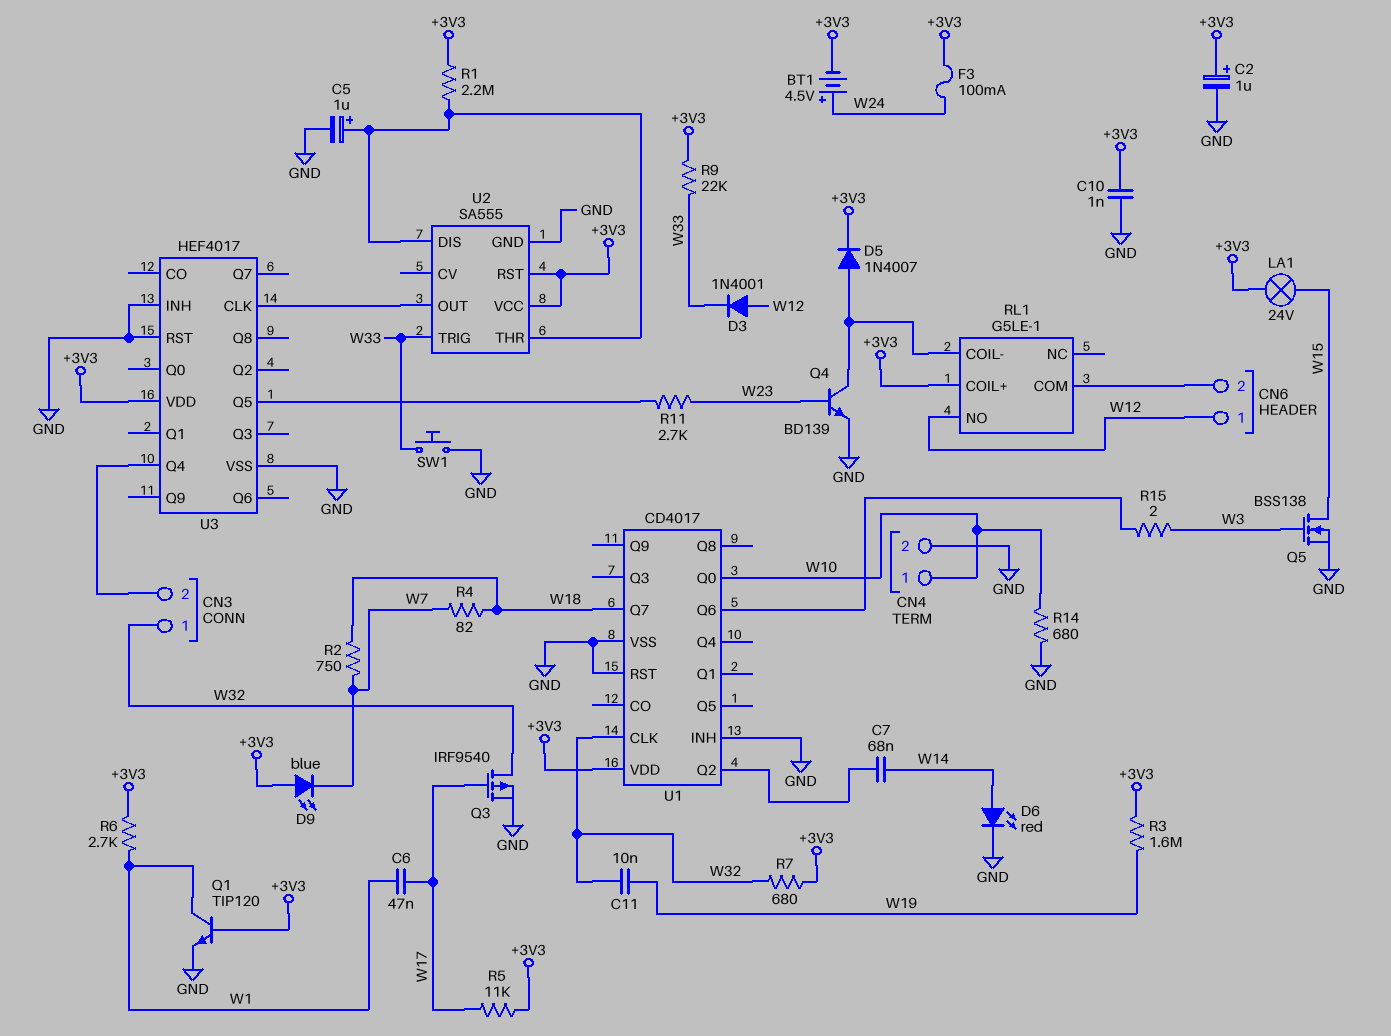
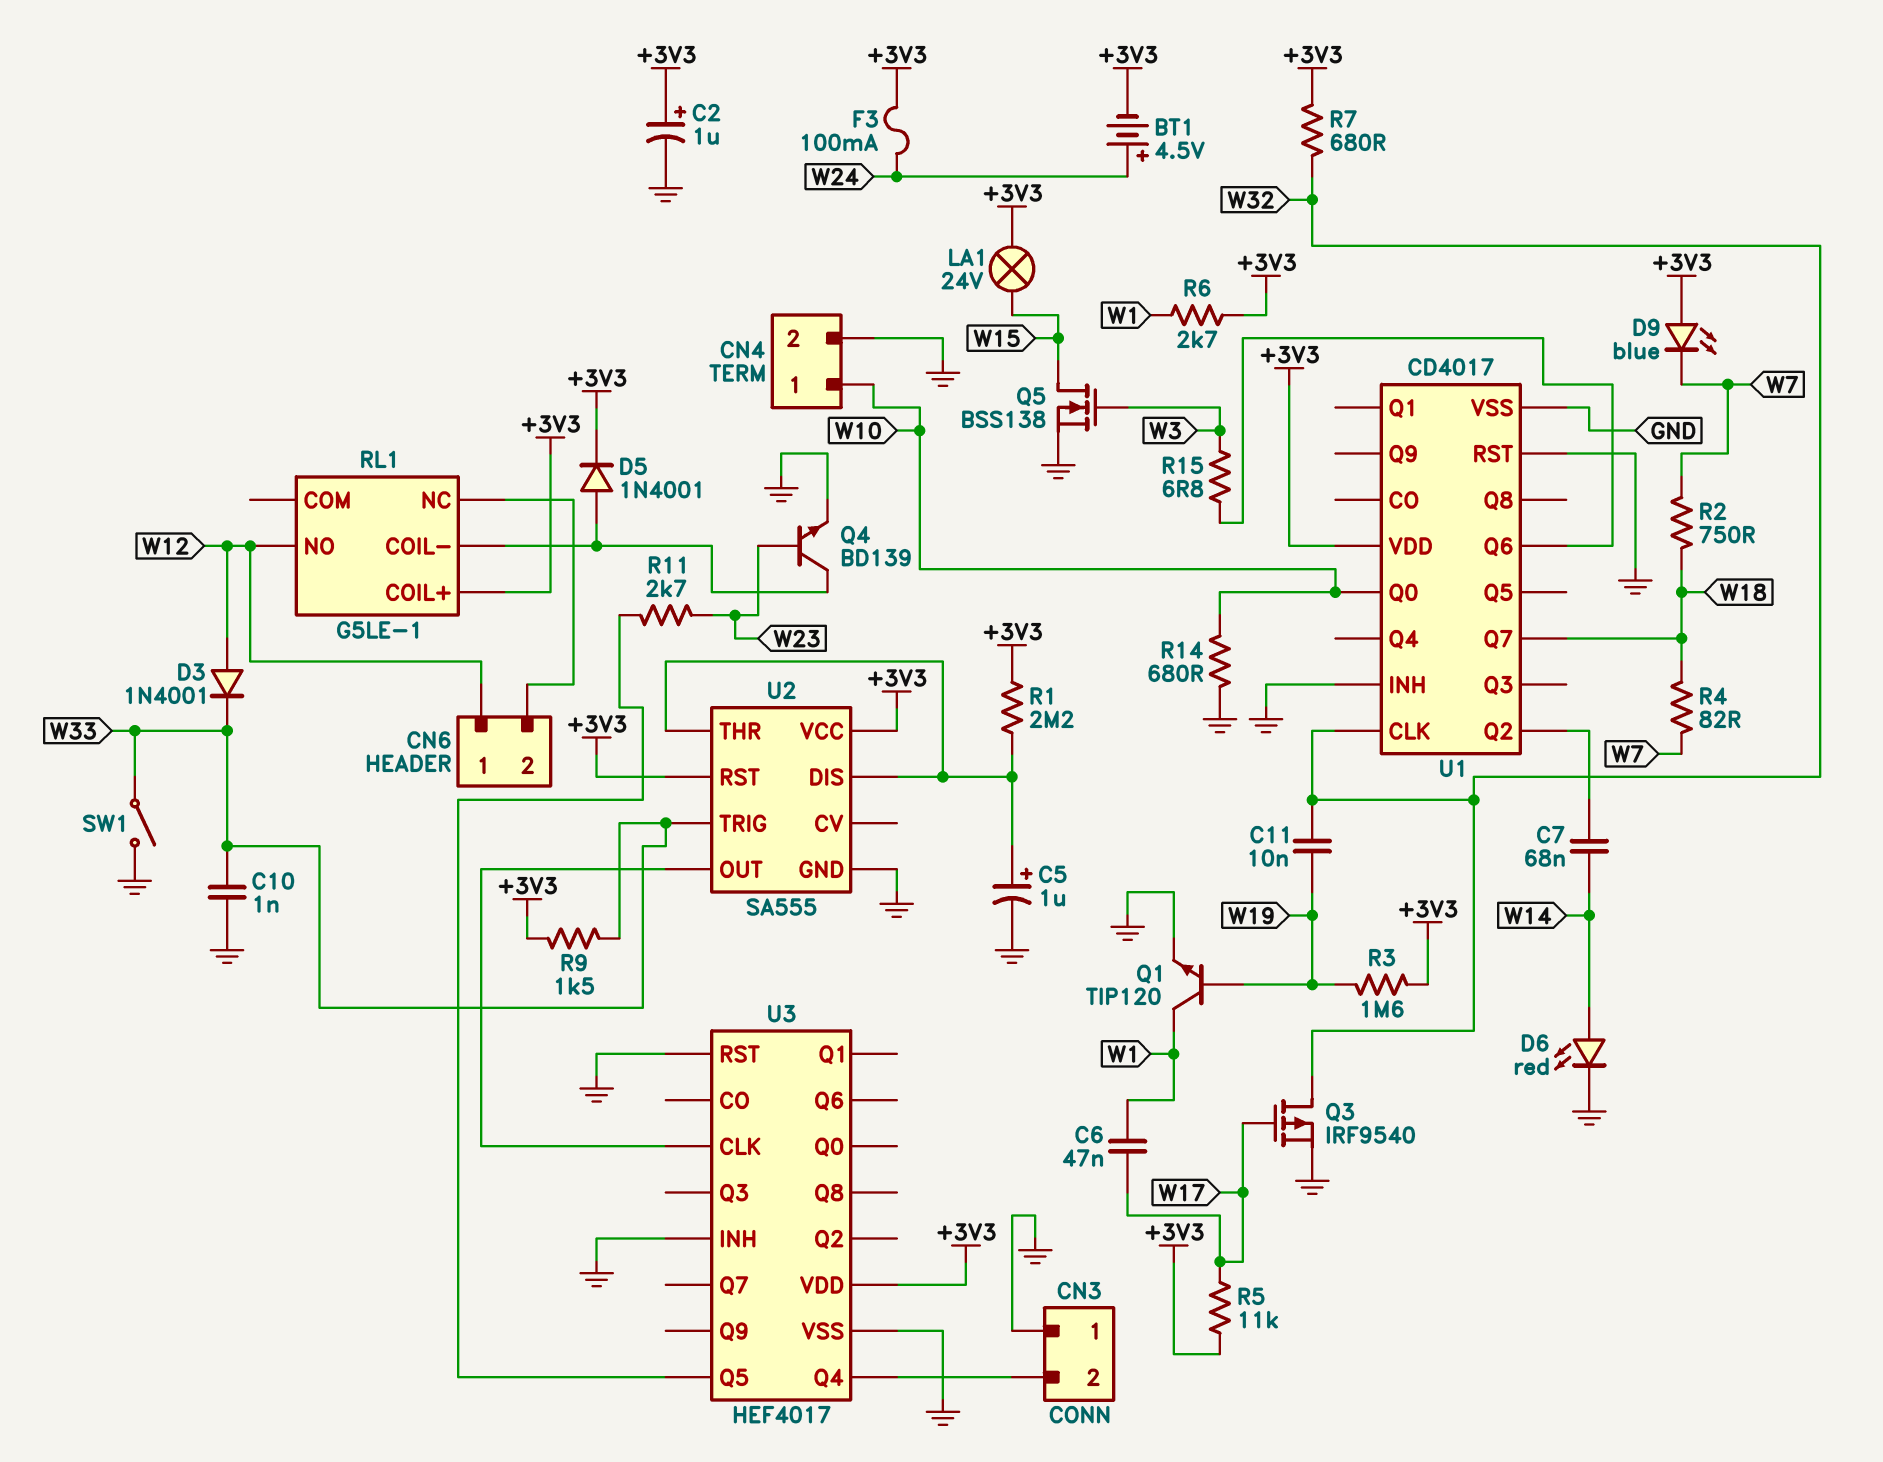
C10: 1nF (+3V3, GND) -> 1nF (GND, W33)
CN3 pin 1: W32 -> GND
D5: diode 1N4007 (A RL1/COIL-, K +3V3) -> diode 1N4001 (A RL1/COIL-, K +3V3)
Q1: NPN TIP120 (B +3V3, C W1, E GND) -> NPN TIP120 (B W19, C W1, E GND)
R9: 22k (+3V3, W33) -> 1.5k (+3V3, W33)
R15: 2 (U1/Q6, W3) -> 6.8 (U1/Q6, W3)
RL1 pin COM: CN6/2 -> none
RL1 pin NC: none -> CN6/2
SW1: button (GND, W33) -> switch (GND, W33)

